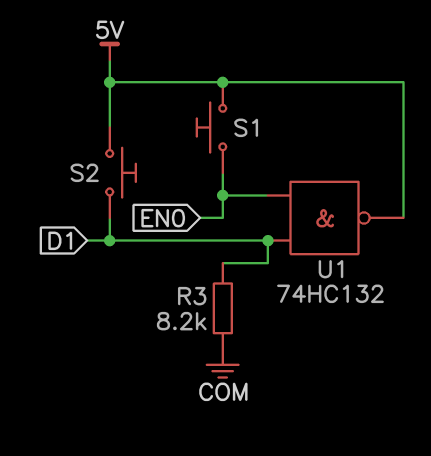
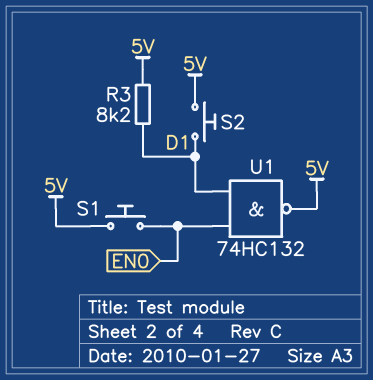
R3: 8.2k (COM, D1) -> 8.2k (5V, D1)

